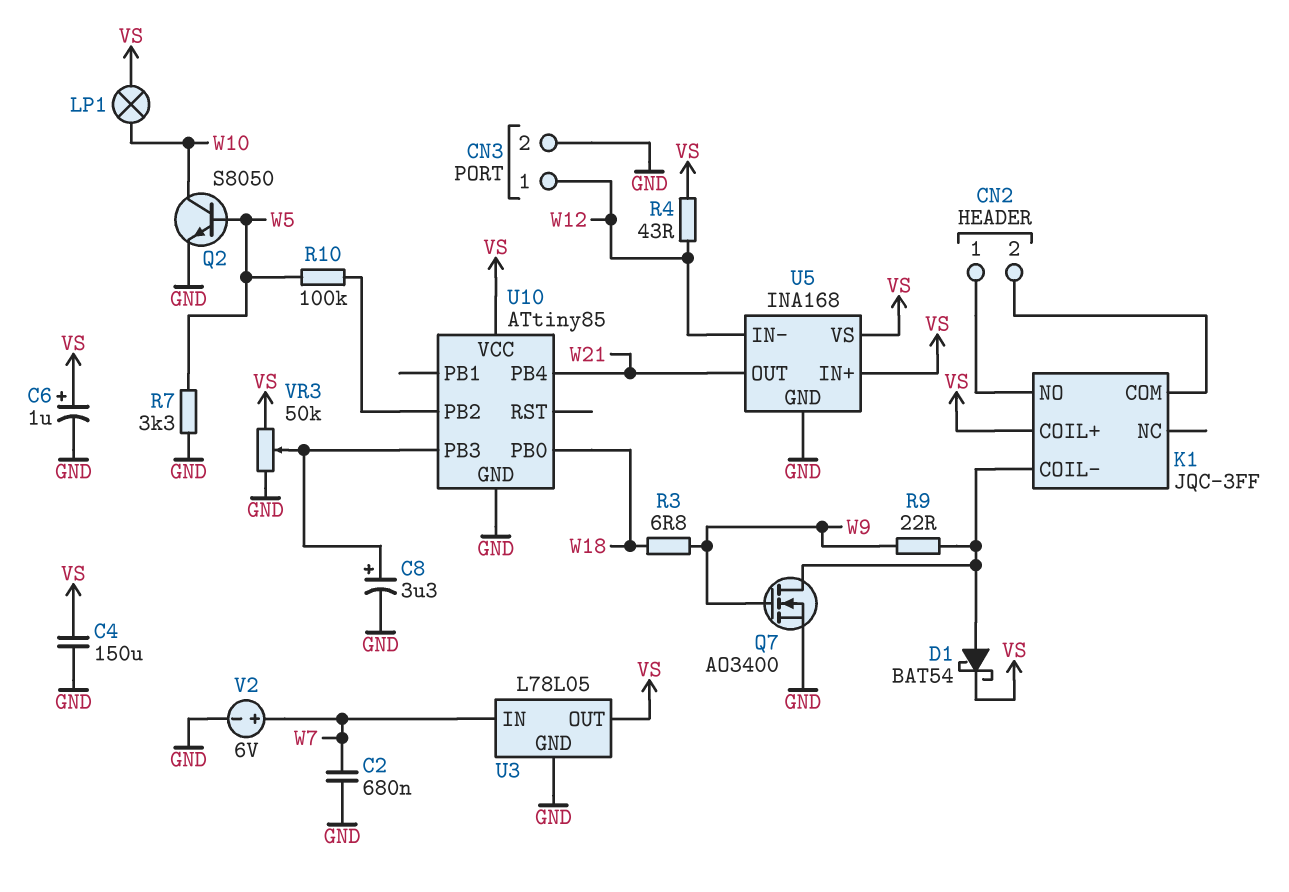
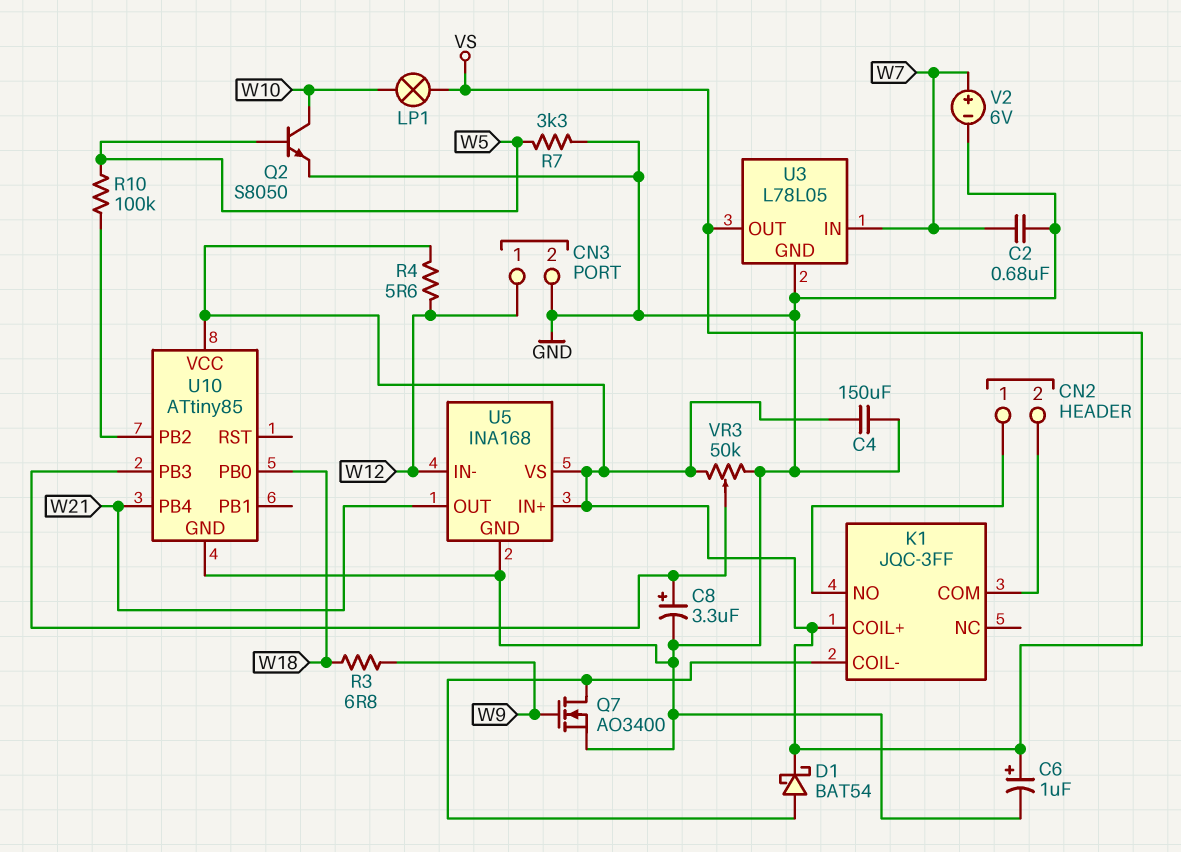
R4: 43 (VS, W12) -> 5.6 (VS, W12)
R9: 22 (K1/COIL-, W9) -> none

